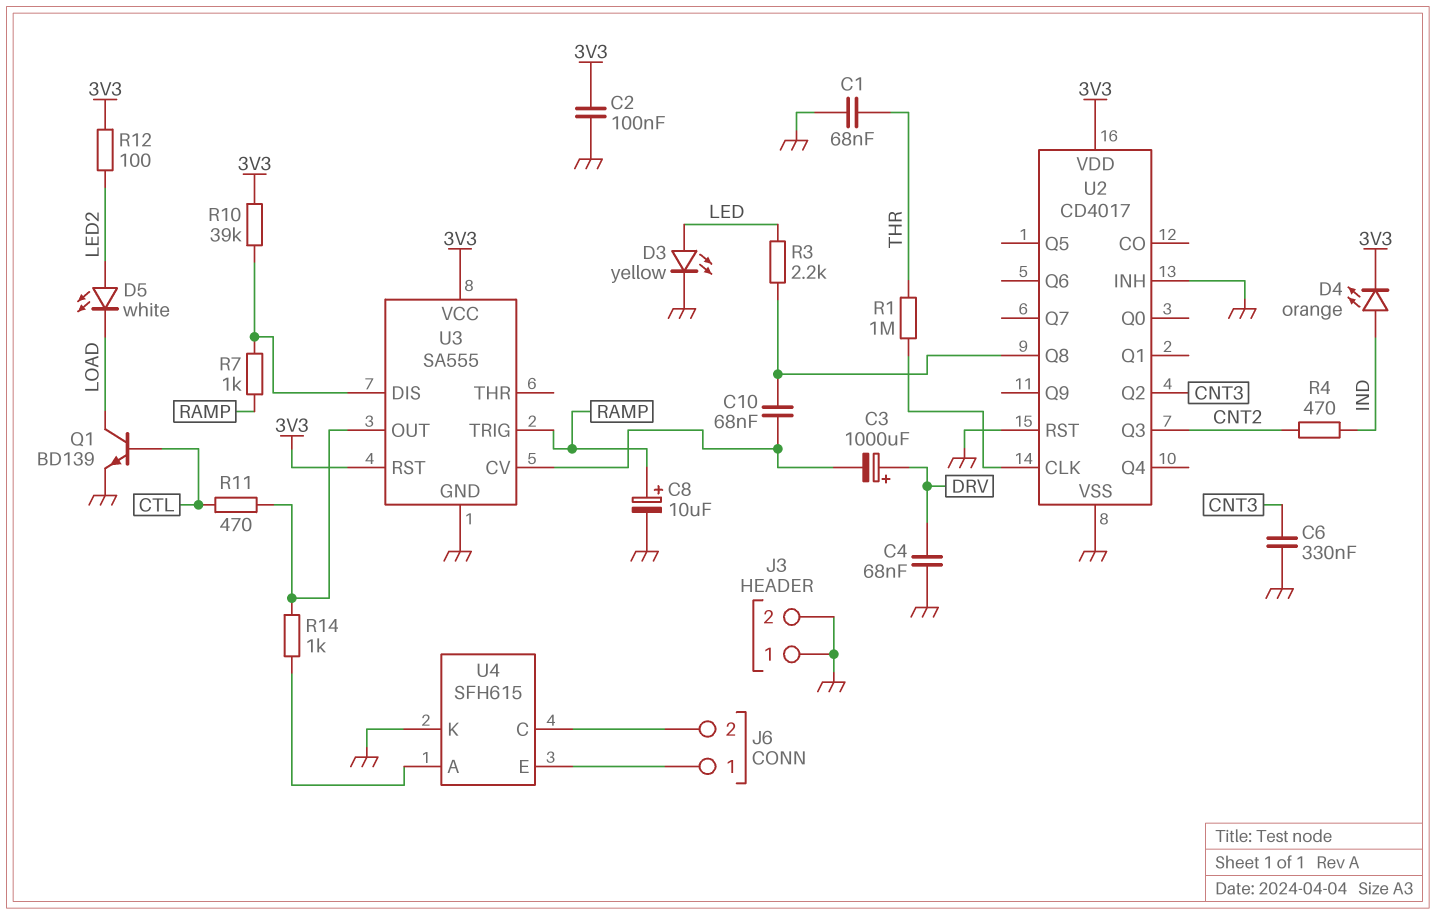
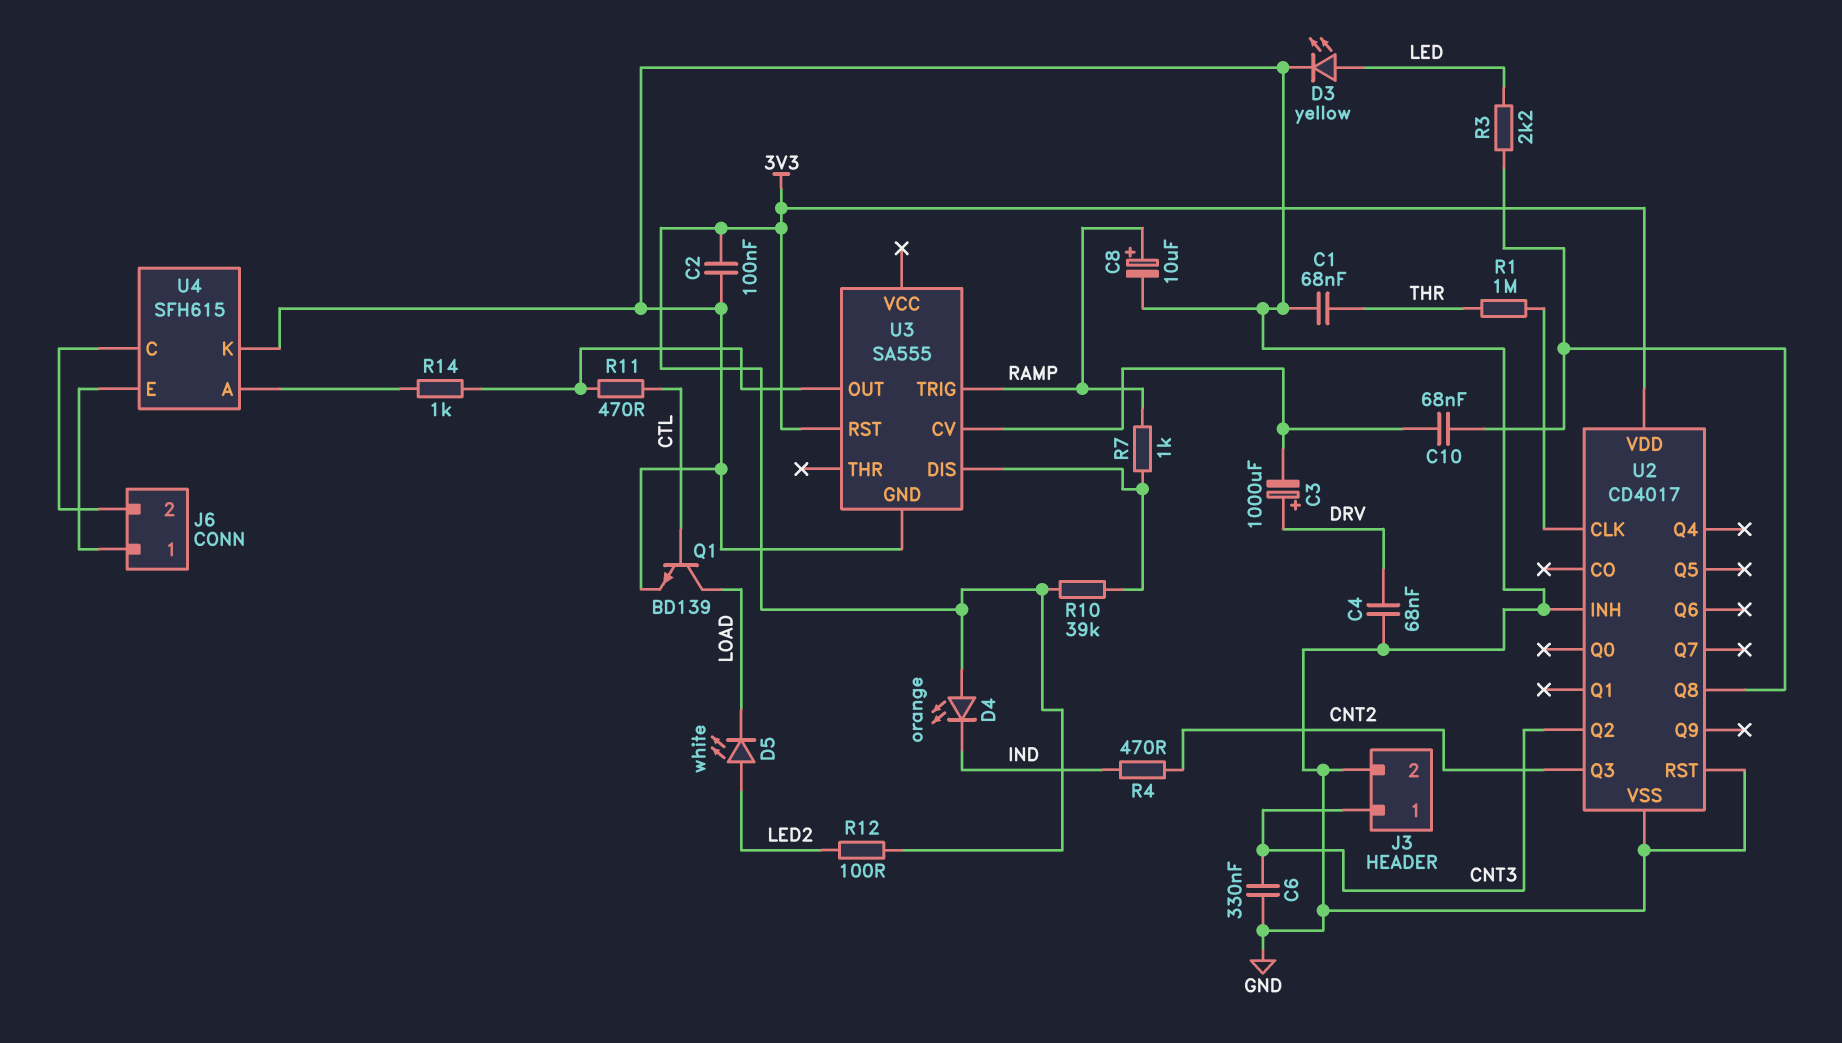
D4: LED orange (A IND, K 3V3) -> LED orange (A 3V3, K IND)
J3 pin 1: GND -> CNT3
U3 pin VCC: 3V3 -> none

